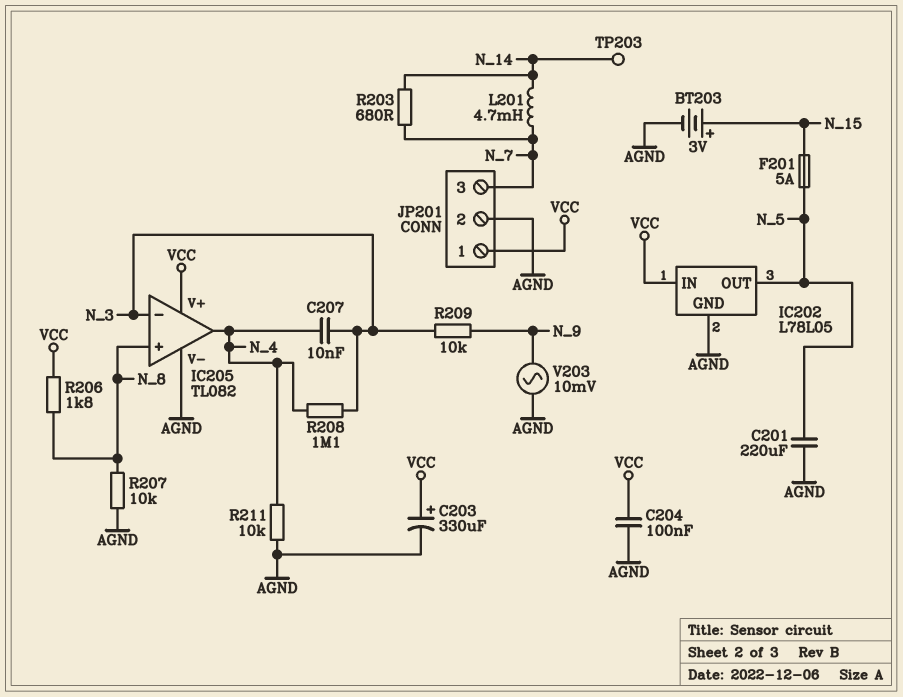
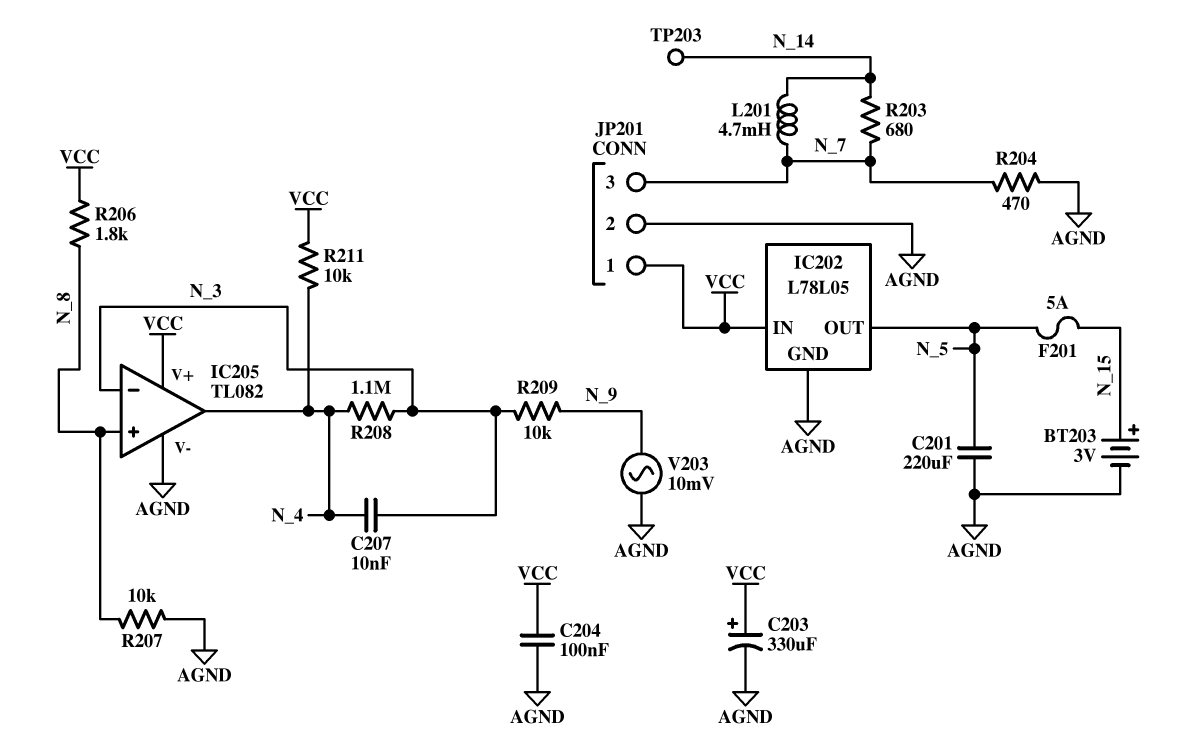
R204: none -> 470 (AGND, N_7)
R211: 10k (AGND, N_4) -> 10k (N_4, VCC)

